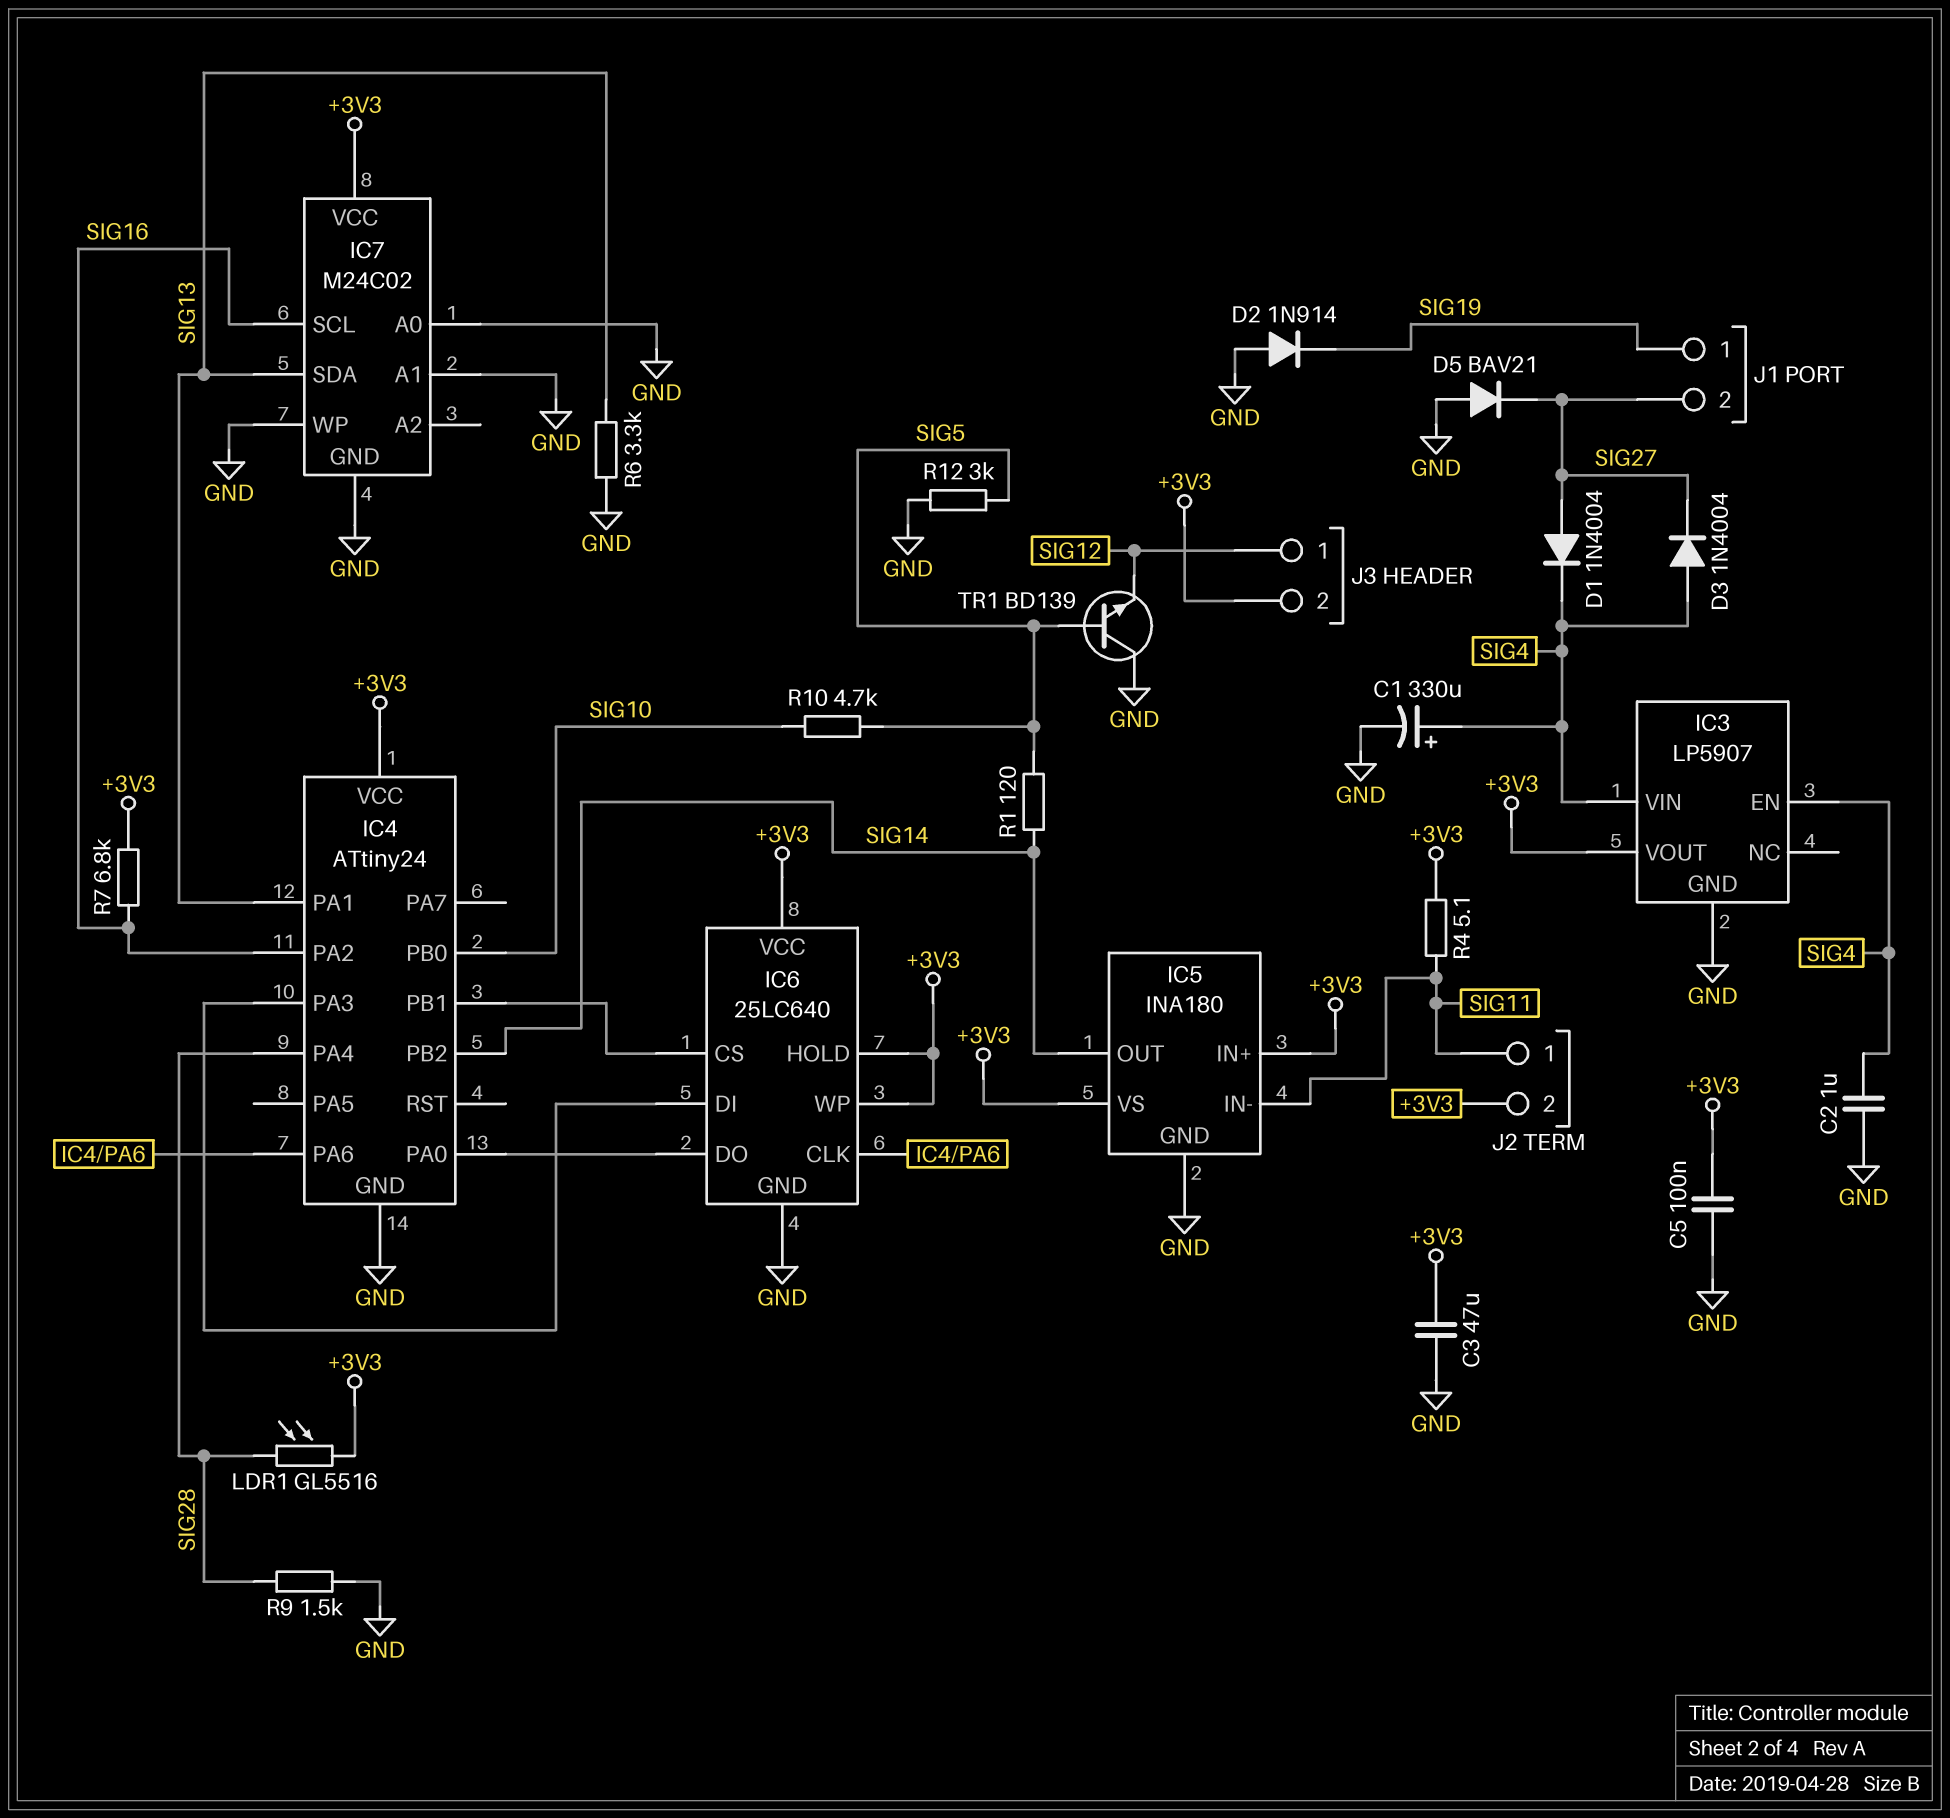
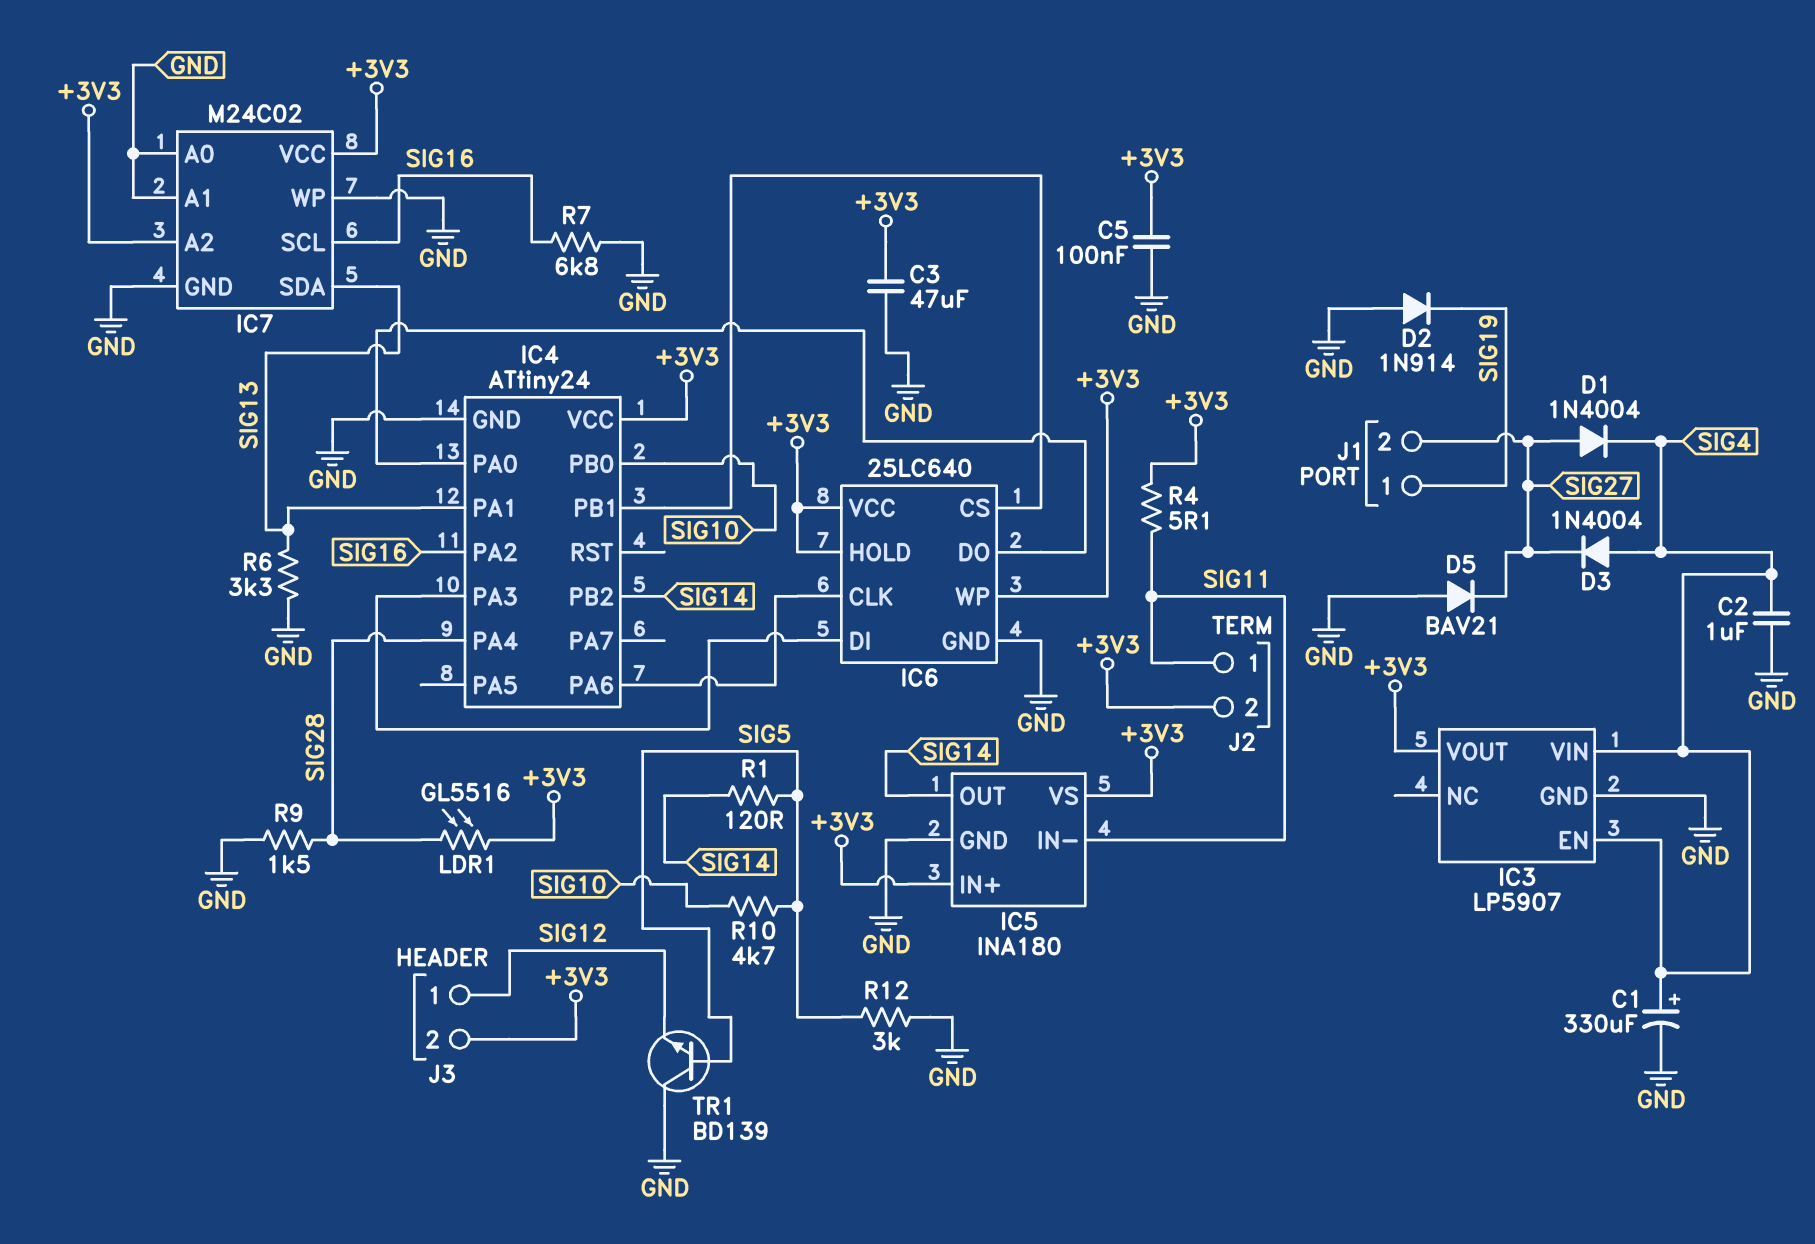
IC7 pin A2: none -> +3V3
R7: 6.8k (+3V3, SIG16) -> 6.8k (GND, SIG16)

